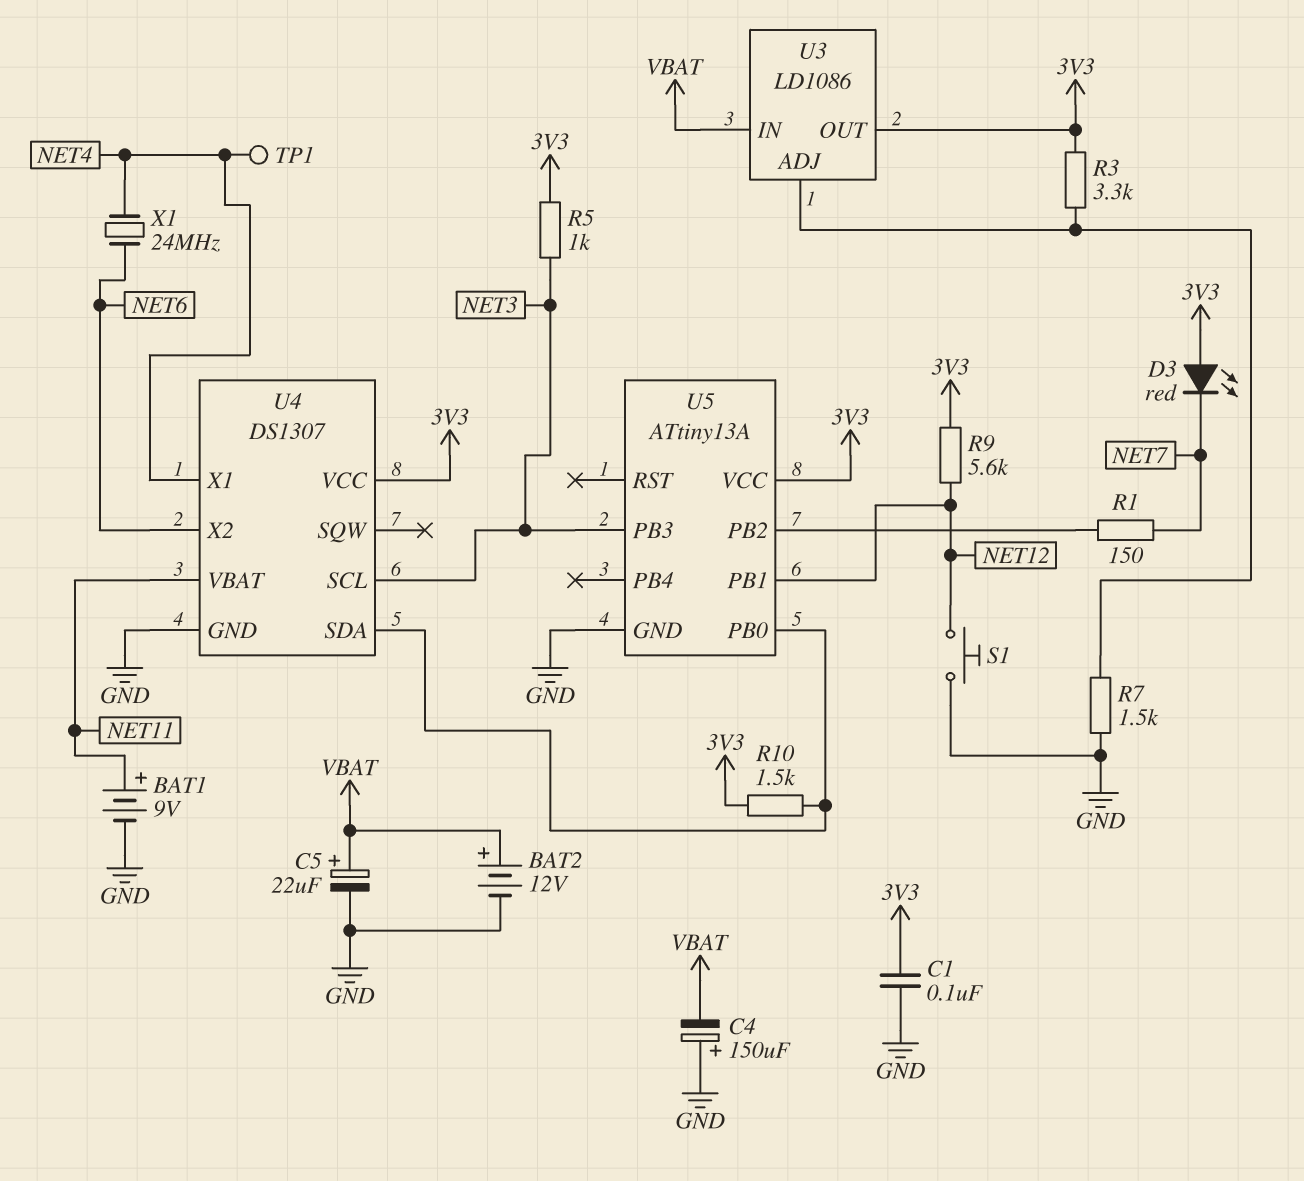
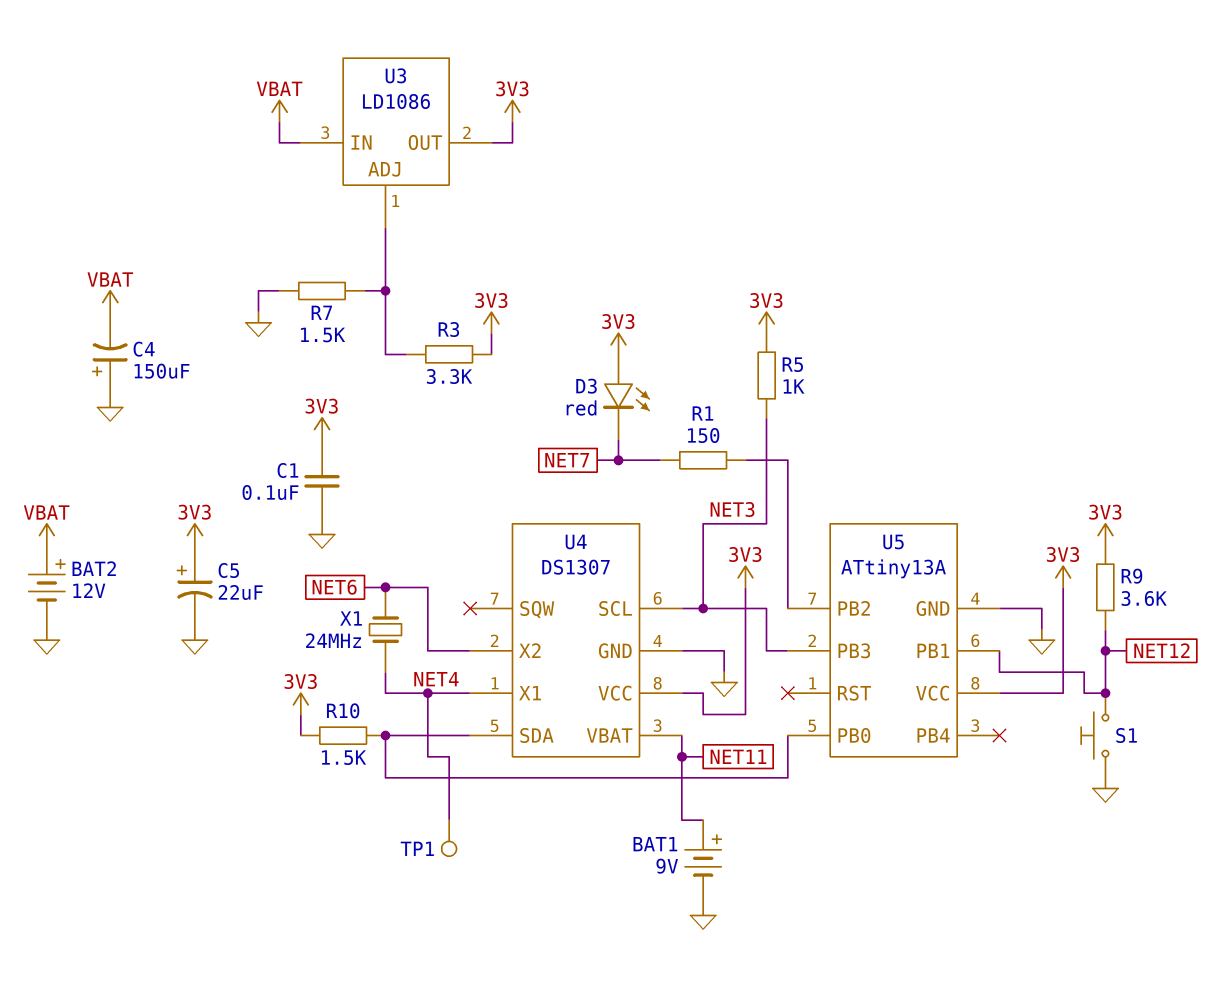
C5: 22uF (plus VBAT, minus GND) -> 22uF (plus 3V3, minus GND)
R9: 5.6k (3V3, NET12) -> 3.6k (3V3, NET12)

